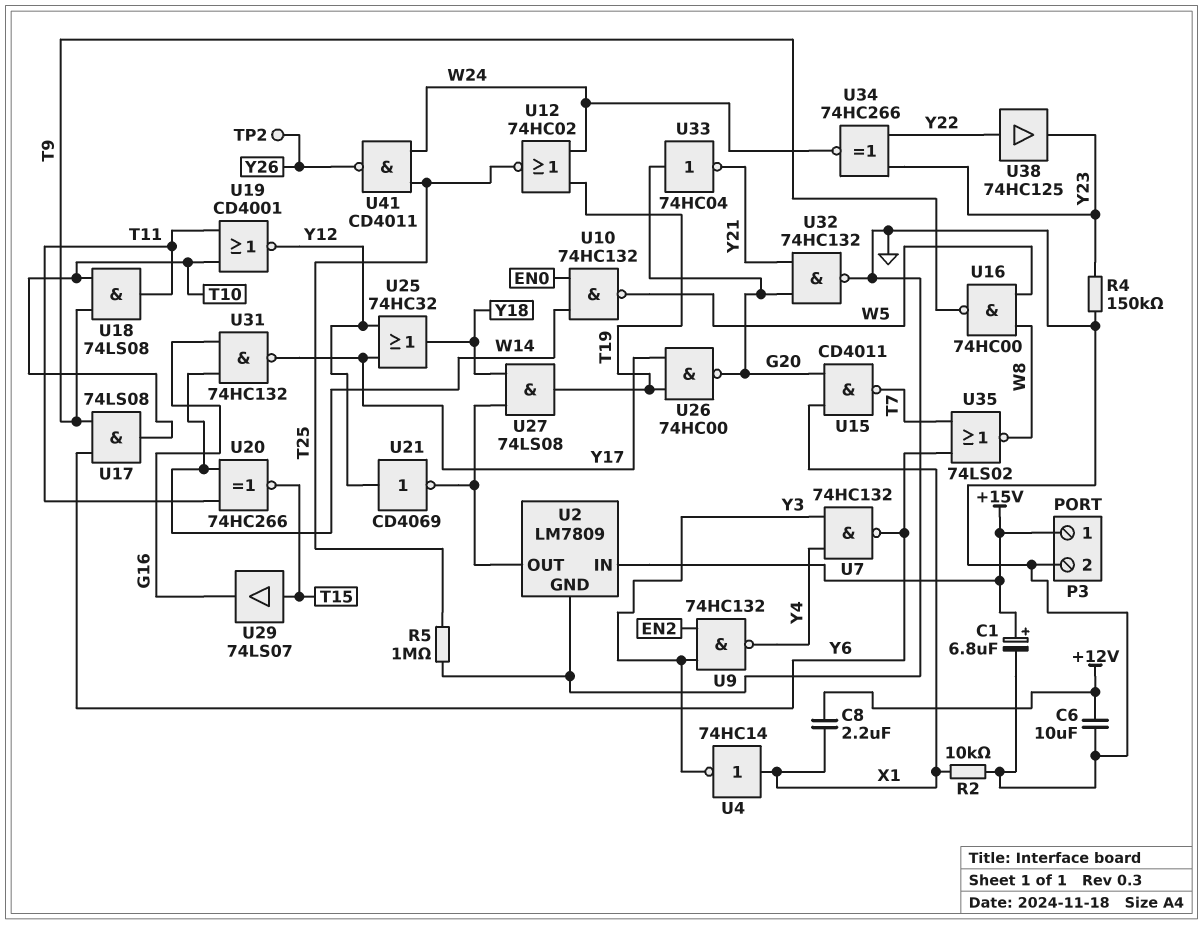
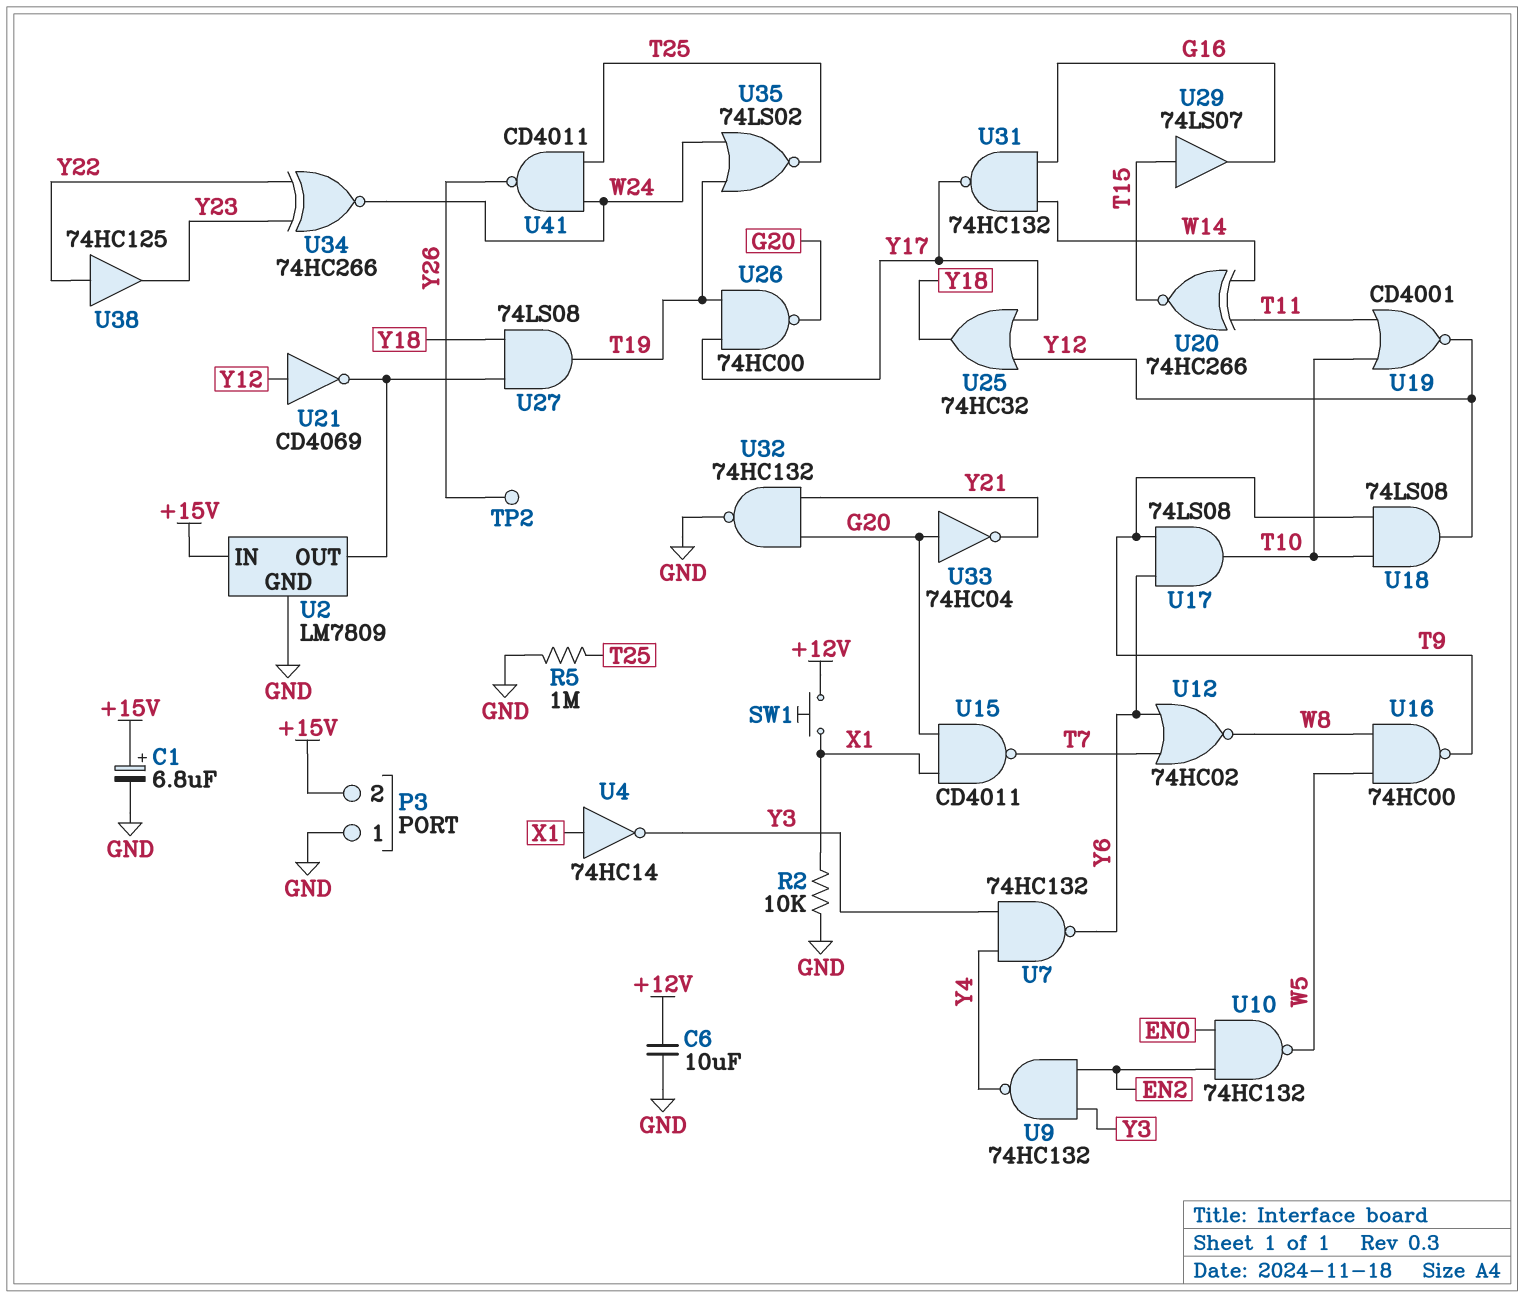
C8: 2.2uF (+12V, X1) -> none
P3 pin 1: +15V -> GND
P3 pin 2: GND -> +15V
R4: 150k (GND, Y23) -> none
SW1: none -> button (+12V, X1)
U10: NAND 74HC132 (in EN0, in W14, out W5) -> NAND 74HC132 (in EN0, in EN2, out W5)
U12: NOR 74HC02 (in T19, in W24, out T25) -> NOR 74HC02 (in T7, in Y6, out W8)
U18: AND 74LS08 (in T9, in T10, out T11) -> AND 74LS08 (in T9, in T10, out Y12)
U35: NOR 74LS02 (in T7, in Y6, out W8) -> NOR 74LS02 (in T19, in W24, out T25)

